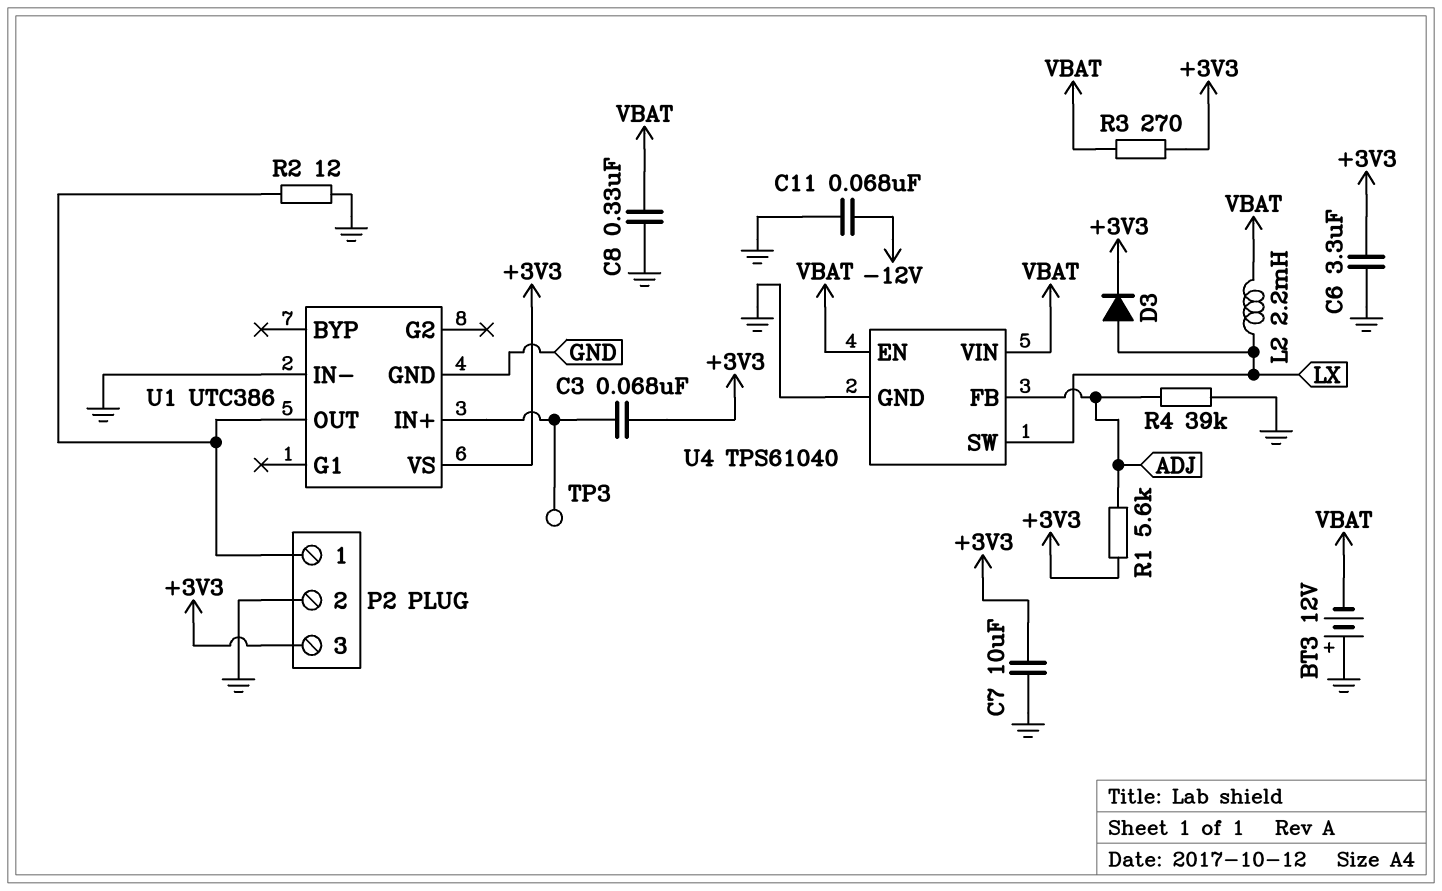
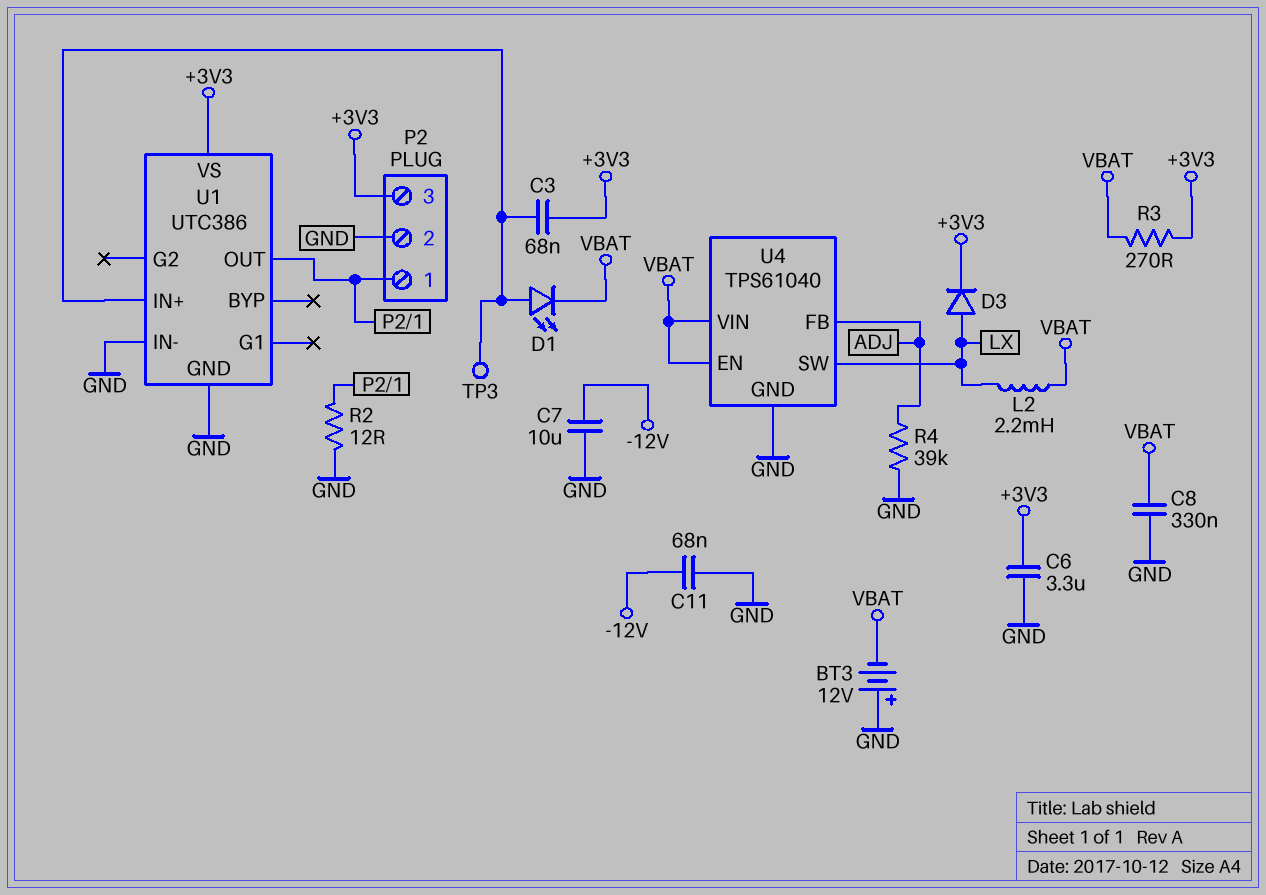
C7: 10uF (+3V3, GND) -> 10uF (-12V, GND)
D1: none -> LED (A U1/IN+, K VBAT)
R1: 5.6k (+3V3, ADJ) -> none

